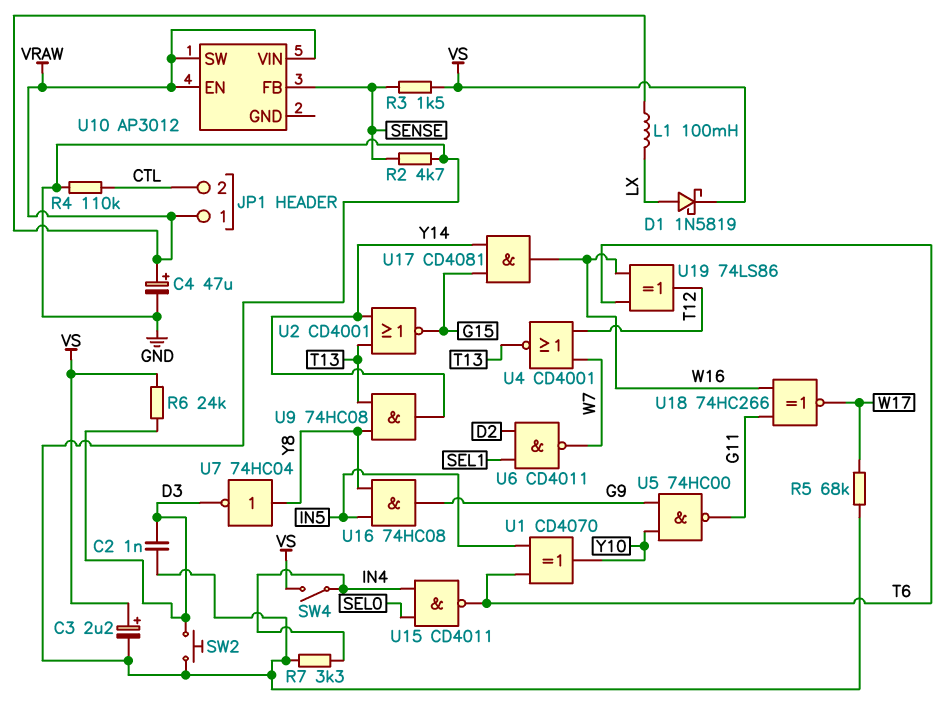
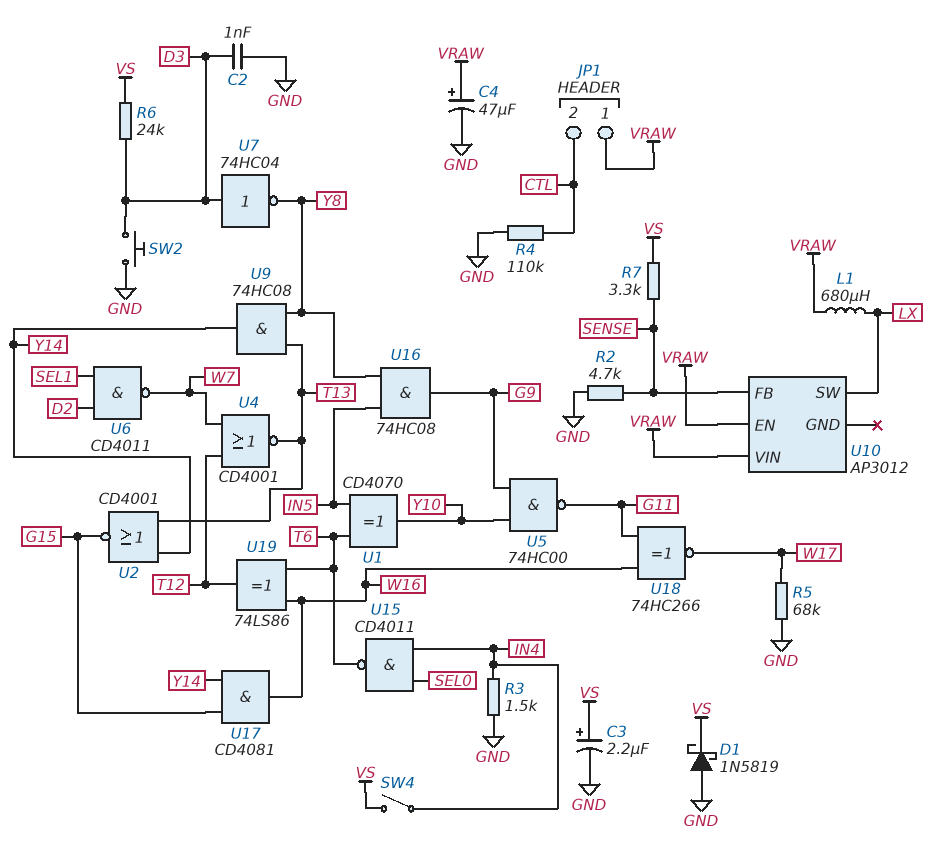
D1: schottky 1N5819 (A LX, K VS) -> schottky 1N5819 (A GND, K VS)
L1: 100mH (LX, VRAW) -> 680uH (LX, VRAW)
R3: 1.5k (SENSE, VS) -> 1.5k (GND, IN4)
R7: 3.3k (GND, IN4) -> 3.3k (SENSE, VS)
U7: NOT 74HC04 (in Y8, out D3) -> NOT 74HC04 (in D3, out Y8)
U10 pin SW: VRAW -> LX

